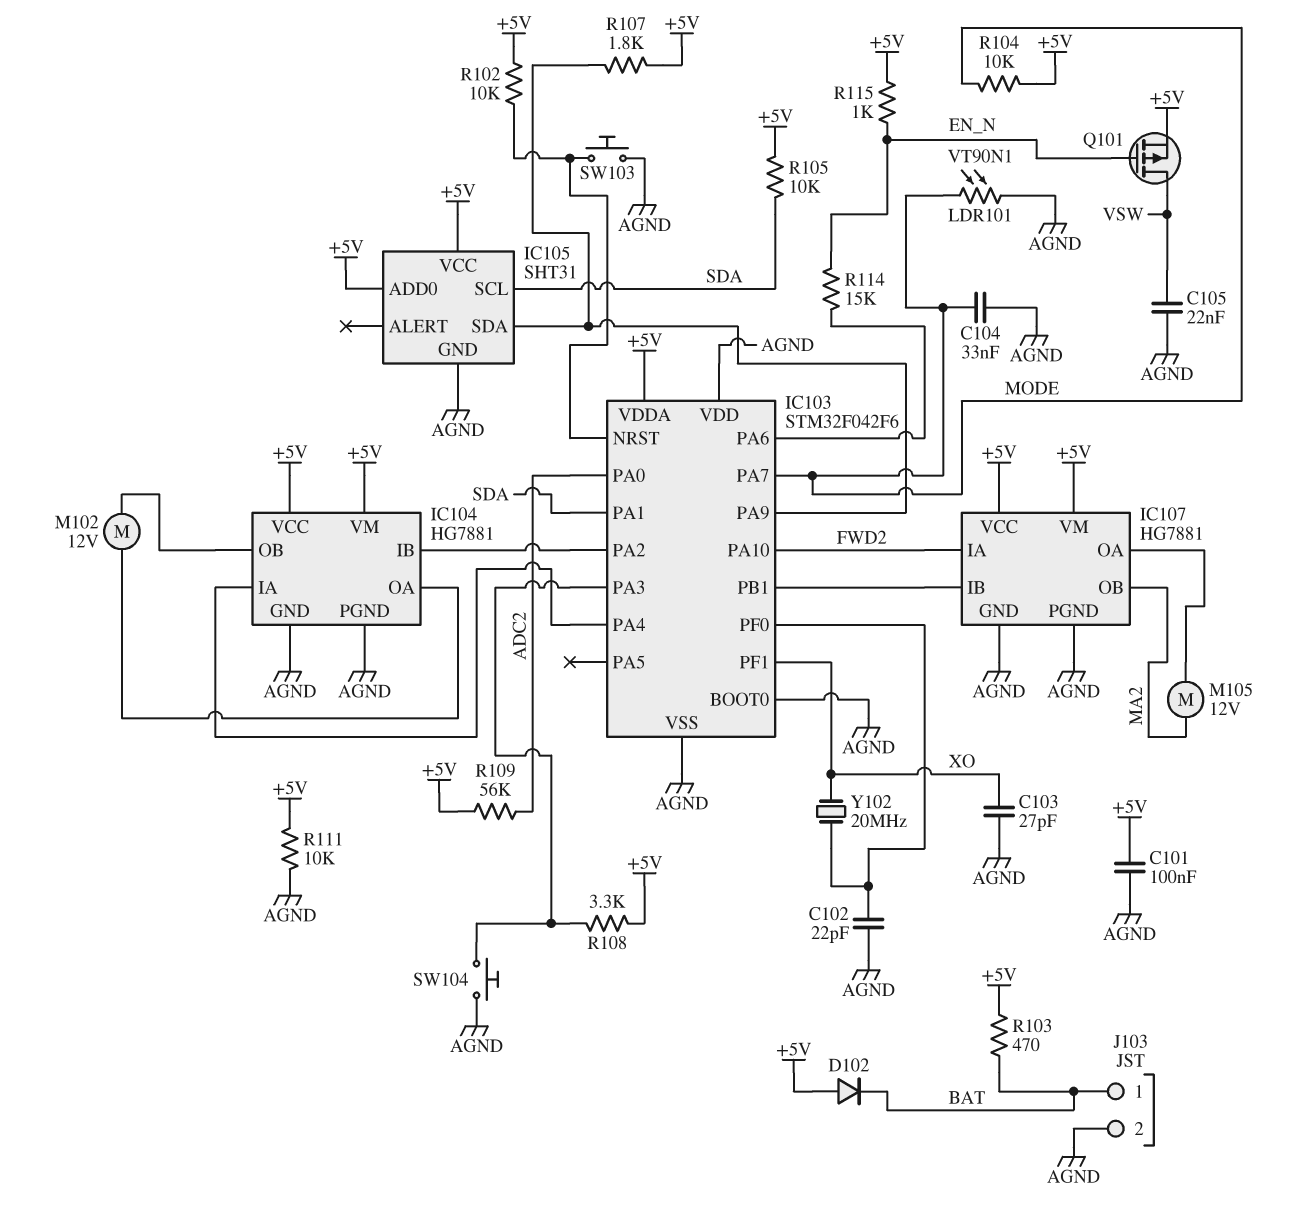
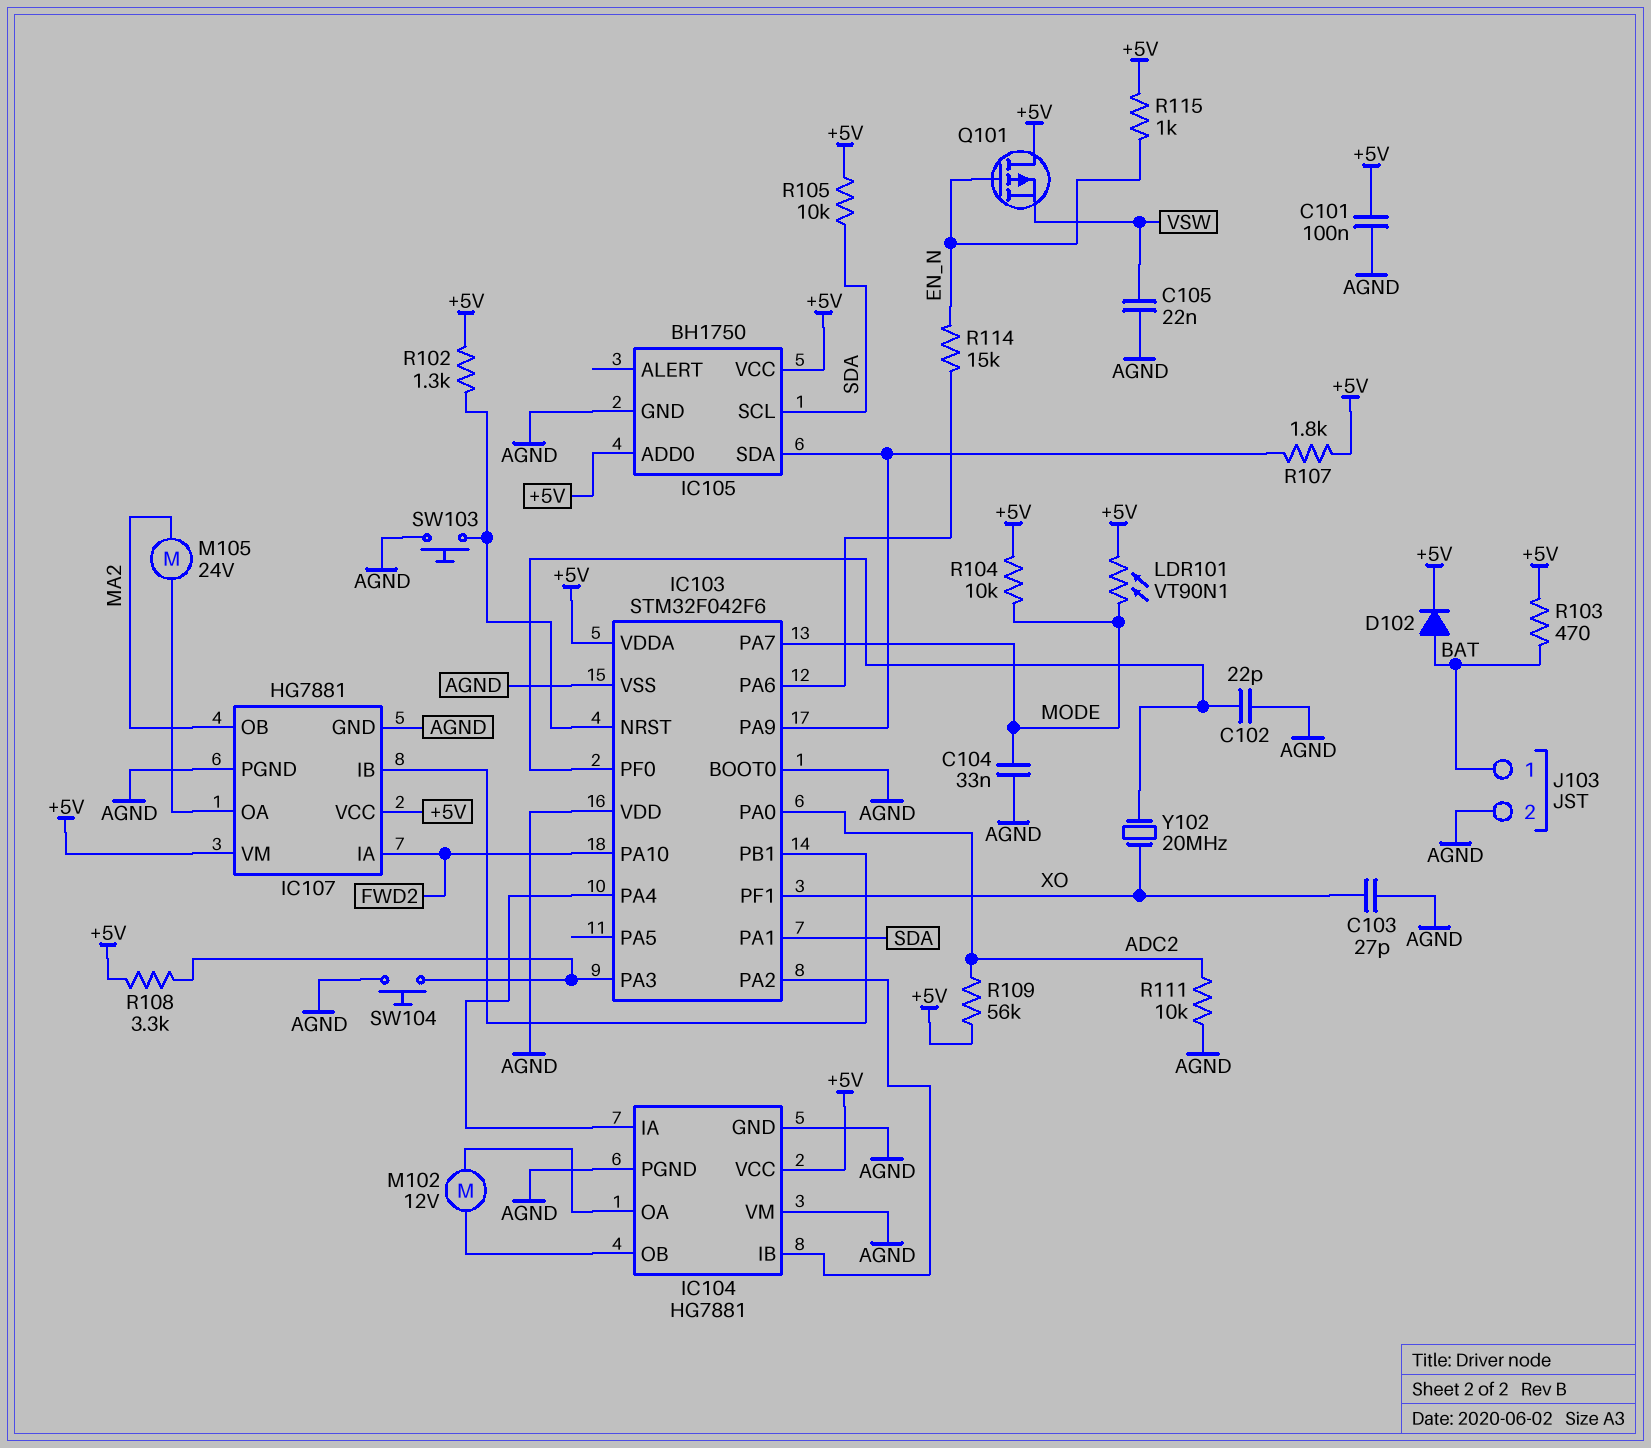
D102: diode (A +5V, K BAT) -> diode (A BAT, K +5V)
IC104 pin VM: +5V -> AGND
IC105: SHT31 -> BH1750
LDR101: VT90N1 (AGND, MODE) -> VT90N1 (+5V, MODE)
M105: motor 12V (IC107/OA, MA2) -> motor 24V (IC107/OA, MA2)
Q101: PMOS (G EN_N, D VSW, S +5V) -> PMOS (G EN_N, D +5V, S VSW)
R102: 10k (+5V, IC103/NRST) -> 1.3k (+5V, IC103/NRST)
R111: 10k (+5V, AGND) -> 10k (ADC2, AGND)

